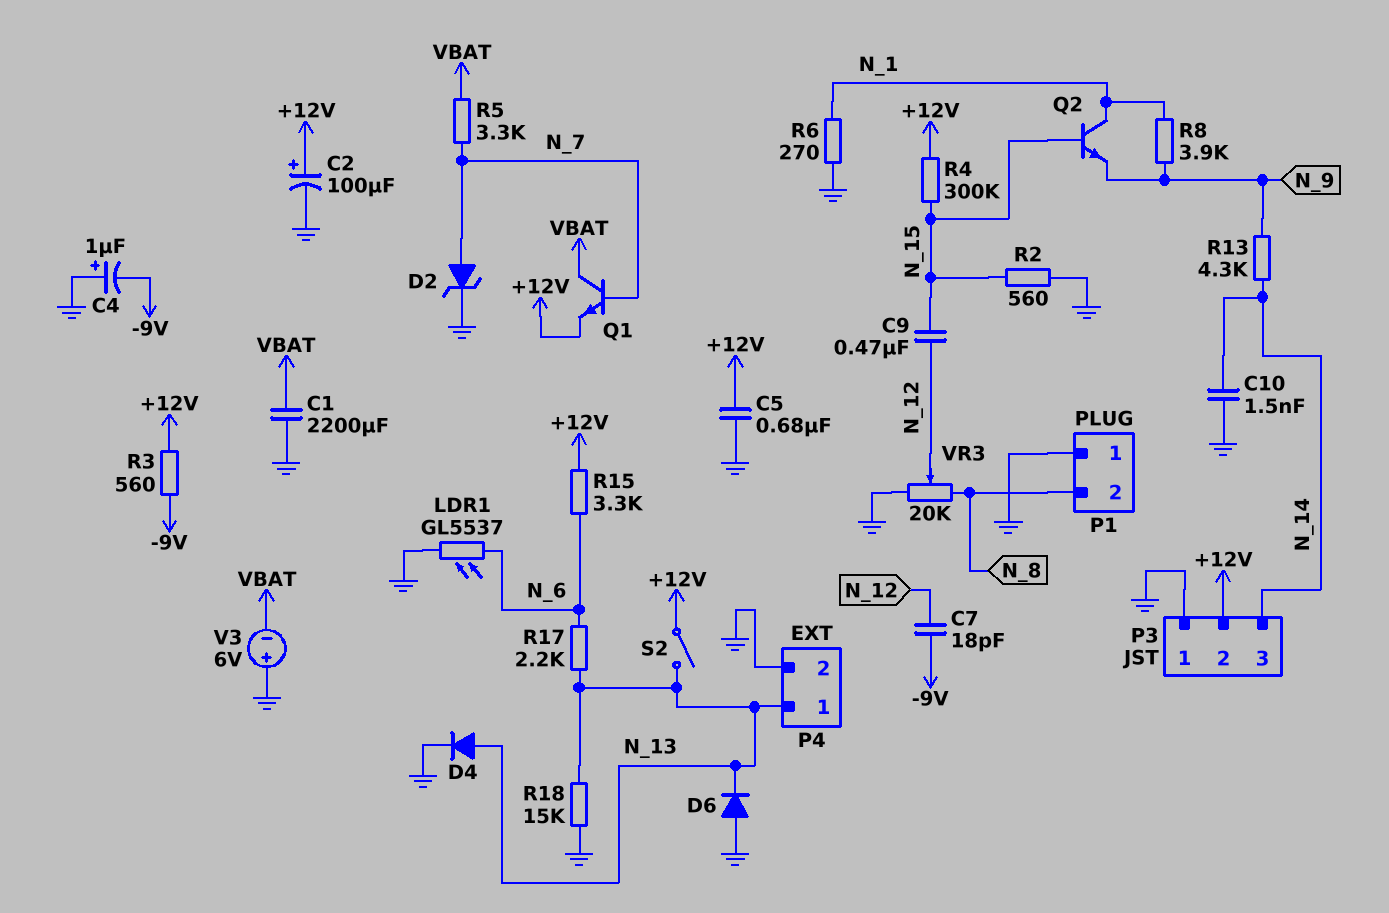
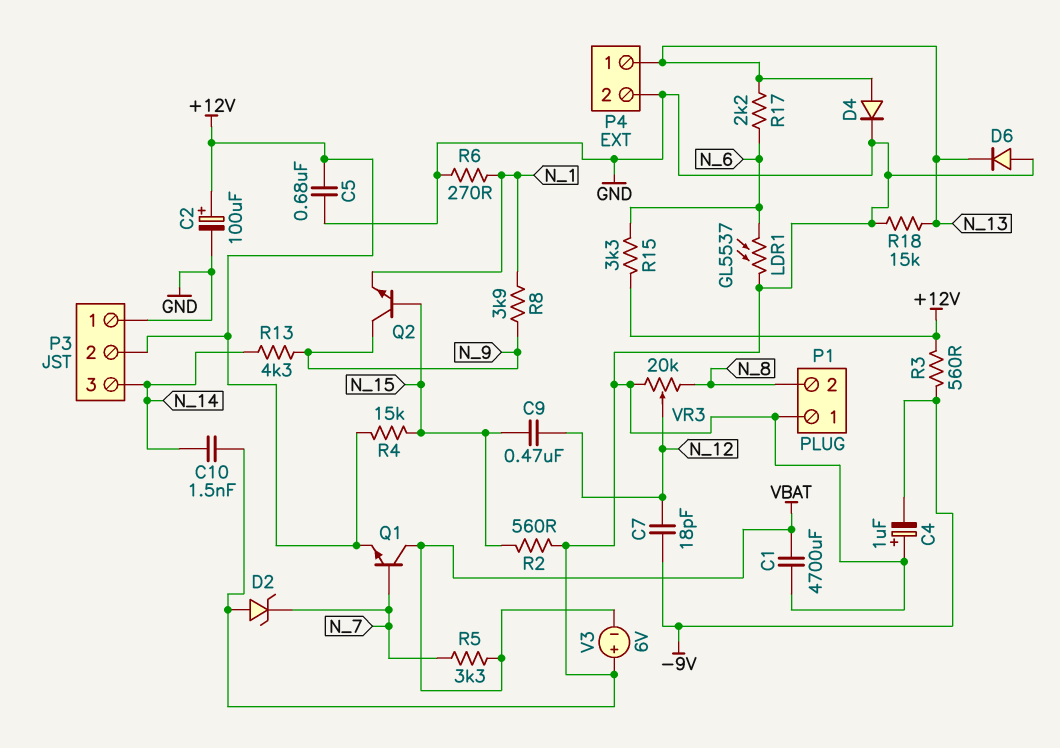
C1: 2200uF (GND, VBAT) -> 4700uF (GND, VBAT)
D2: zener (A N_7, K GND) -> zener (A GND, K N_7)
Q2: NPN (B N_15, C N_1, E N_9) -> NPN (B N_15, C N_9, E N_1)
R4: 300k (+12V, N_15) -> 15k (+12V, N_15)
S2: switch (+12V, N_13) -> none

